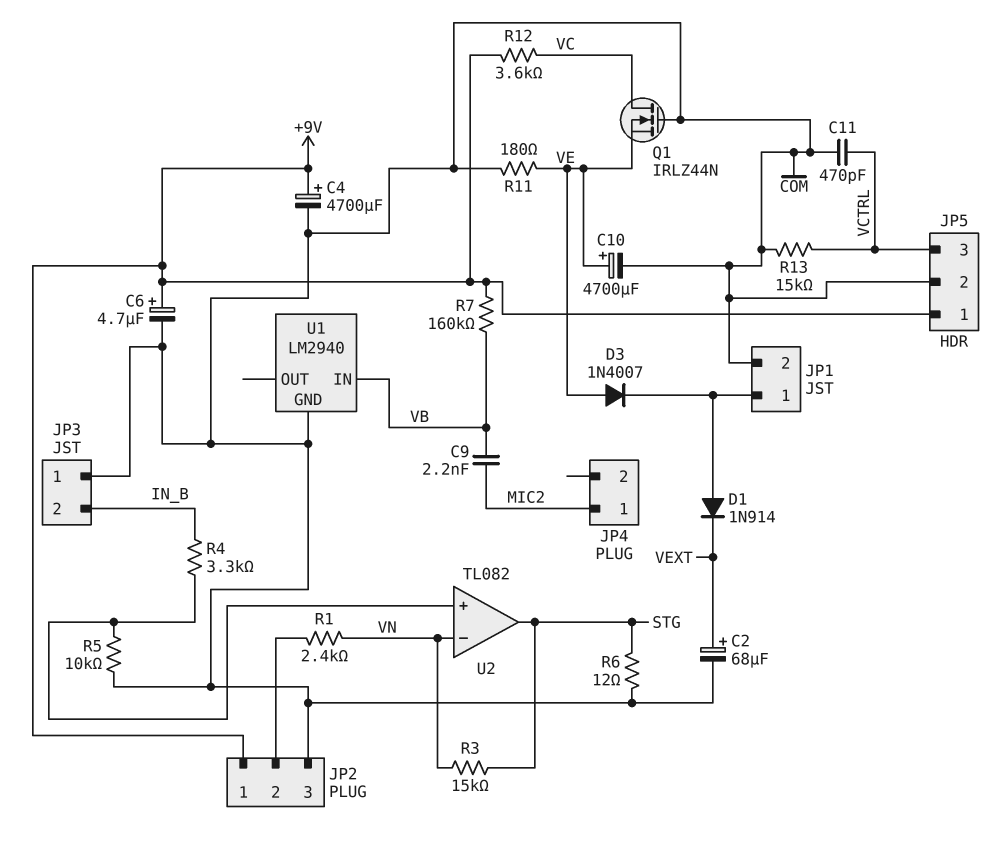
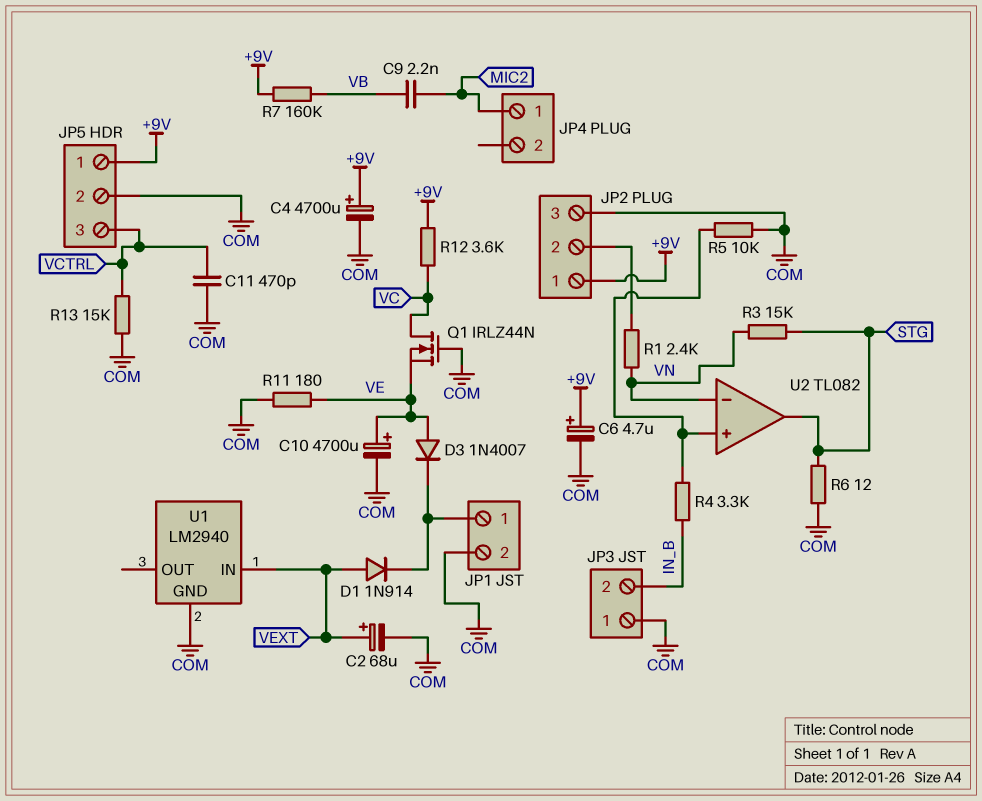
D1: diode 1N914 (A JP1/1, K VEXT) -> diode 1N914 (A VEXT, K JP1/1)
U1 pin IN: VB -> VEXT

